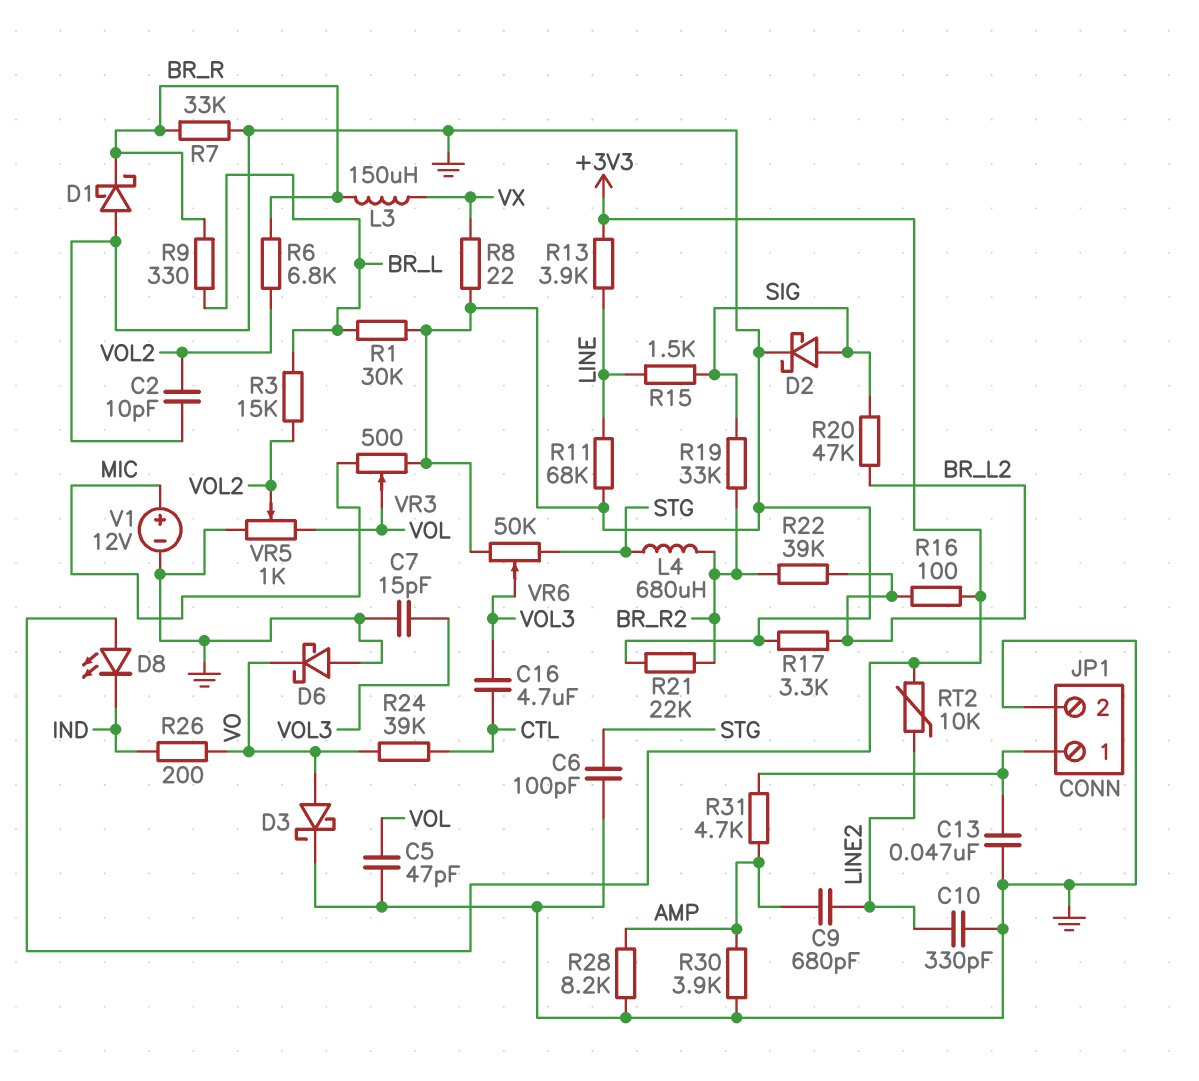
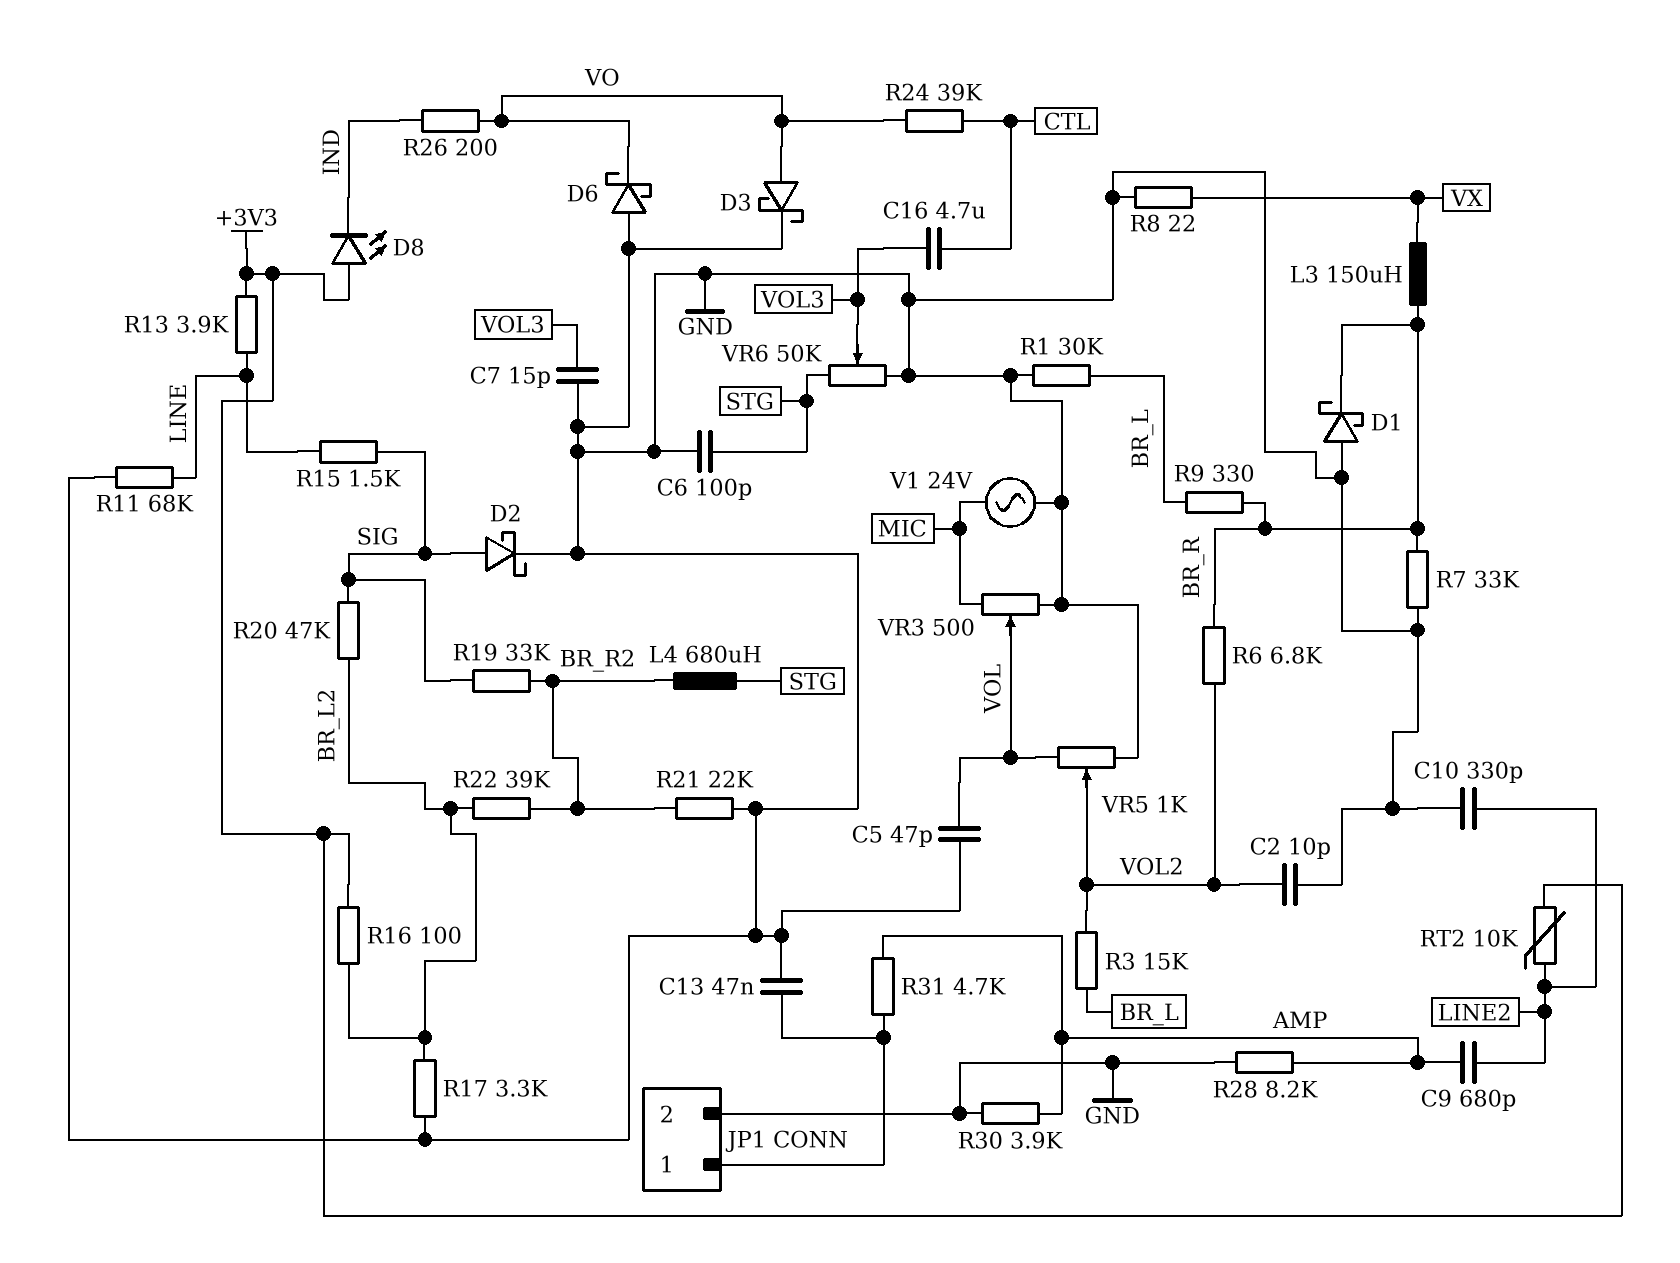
V1: 12V (plus MIC, minus GND) -> AC 24V (GND, MIC)

